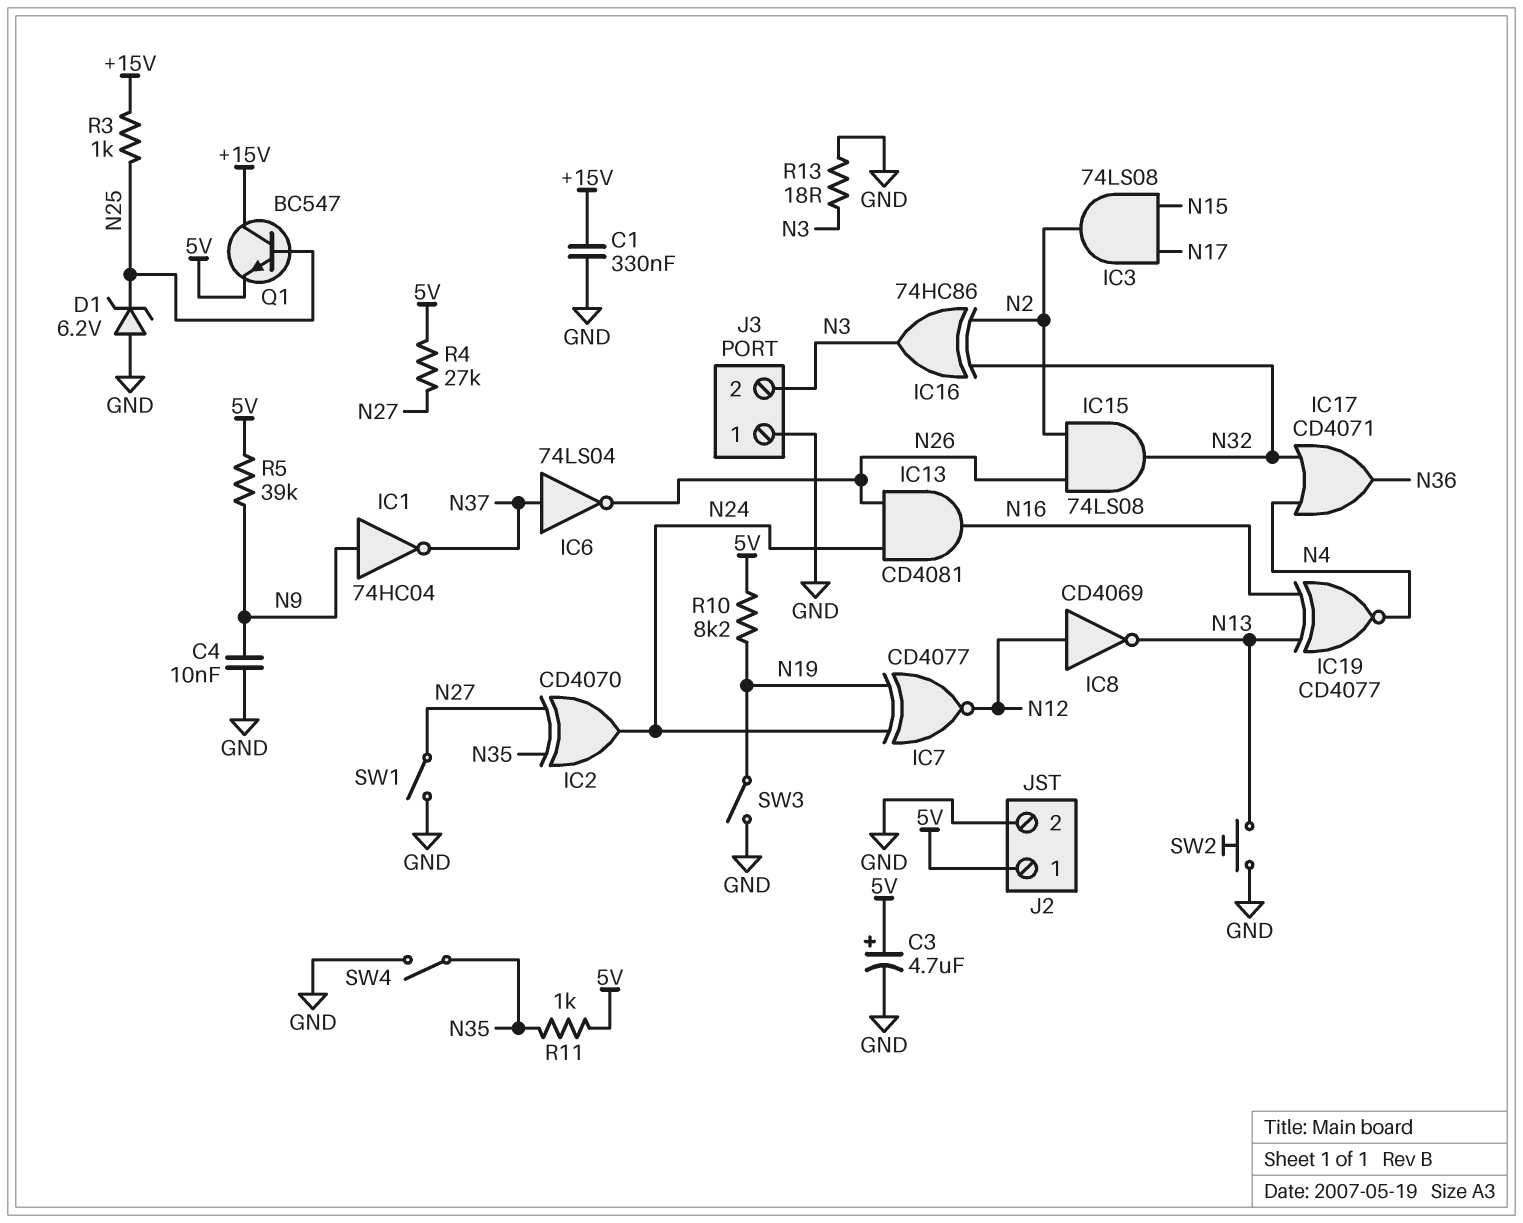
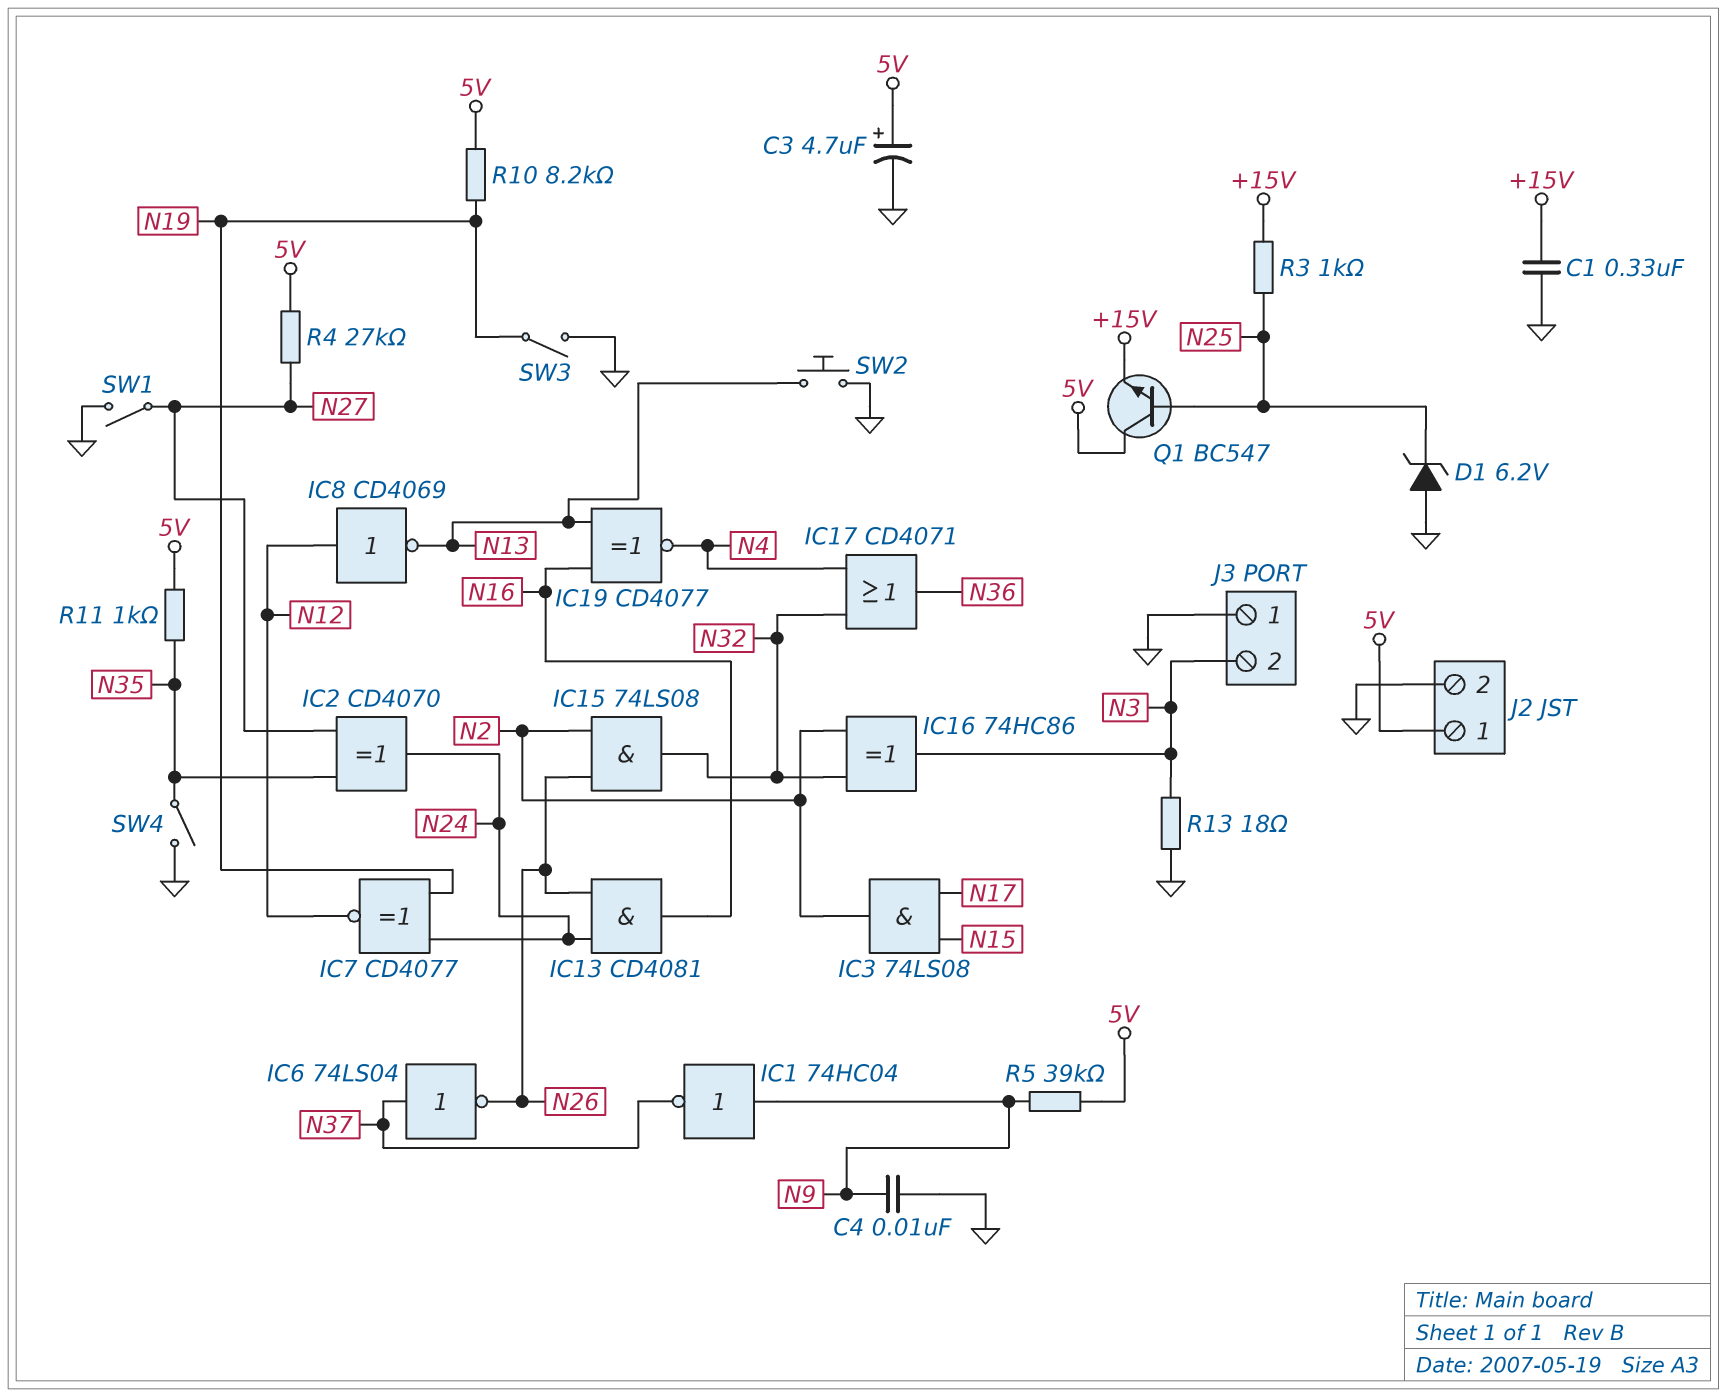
Q1: NPN BC547 (B N25, C +15V, E 5V) -> NPN BC547 (B N25, C 5V, E +15V)

